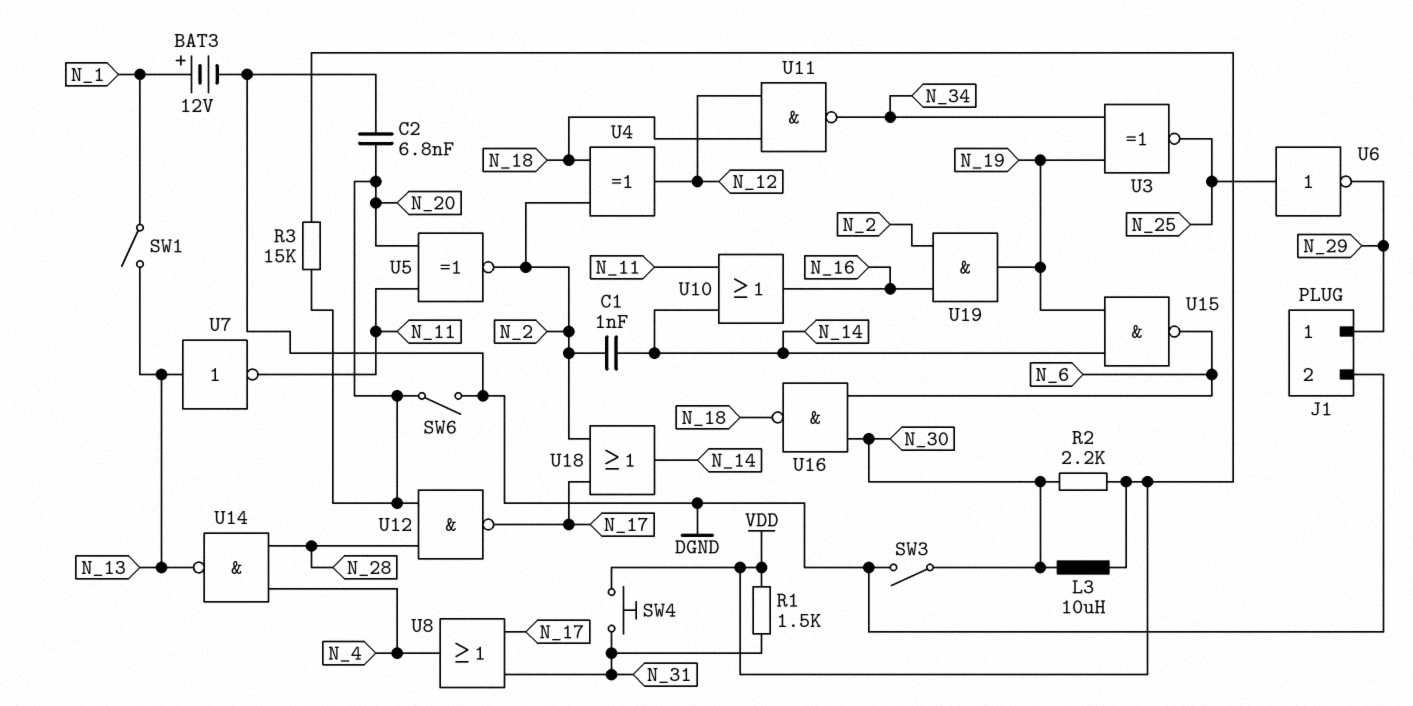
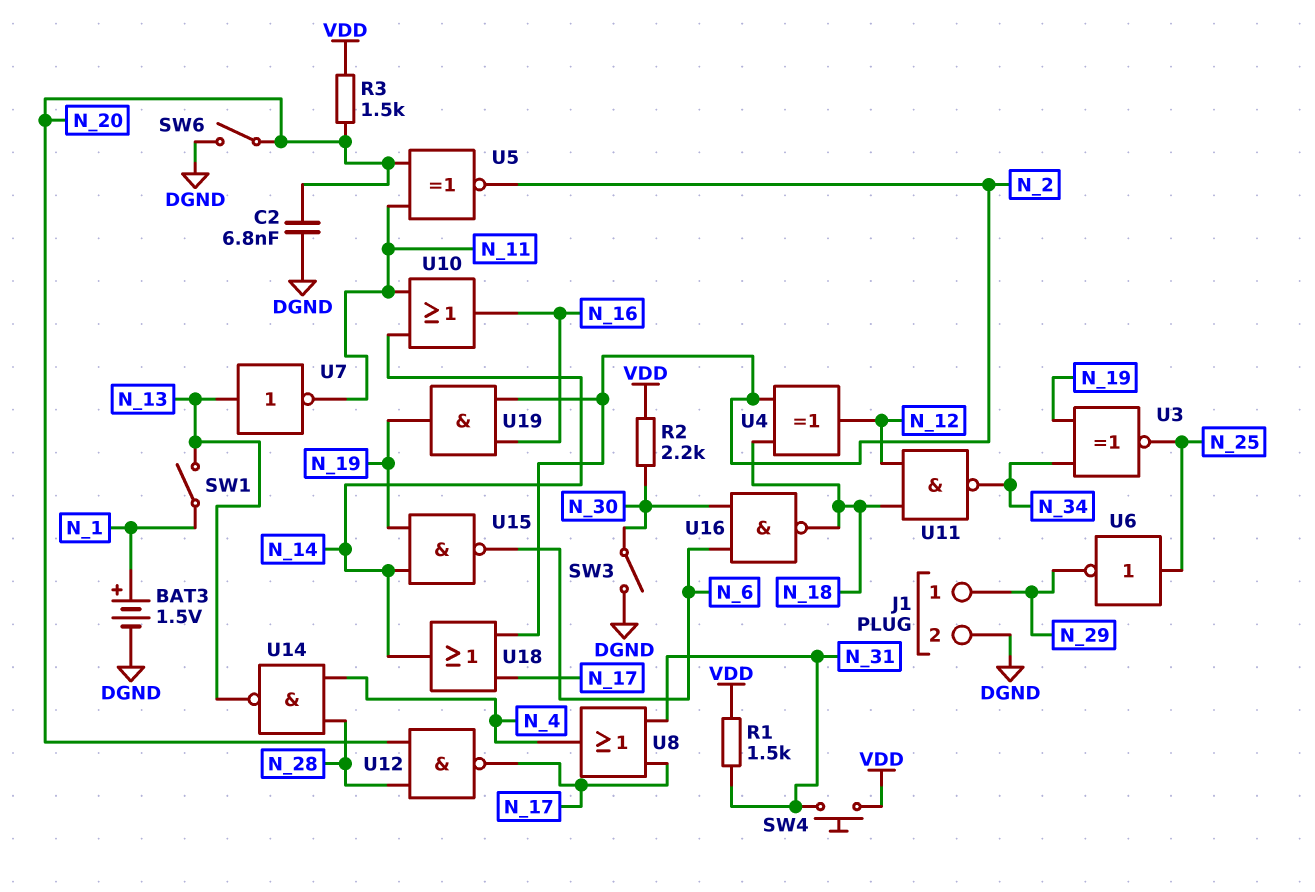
BAT3: 12V (plus N_1, minus DGND) -> 1.5V (plus N_1, minus DGND)
C1: 1nF (N_2, N_14) -> none
L3: 10uH (N_30, VDD) -> none
R3: 15k (N_20, VDD) -> 1.5k (N_20, VDD)

